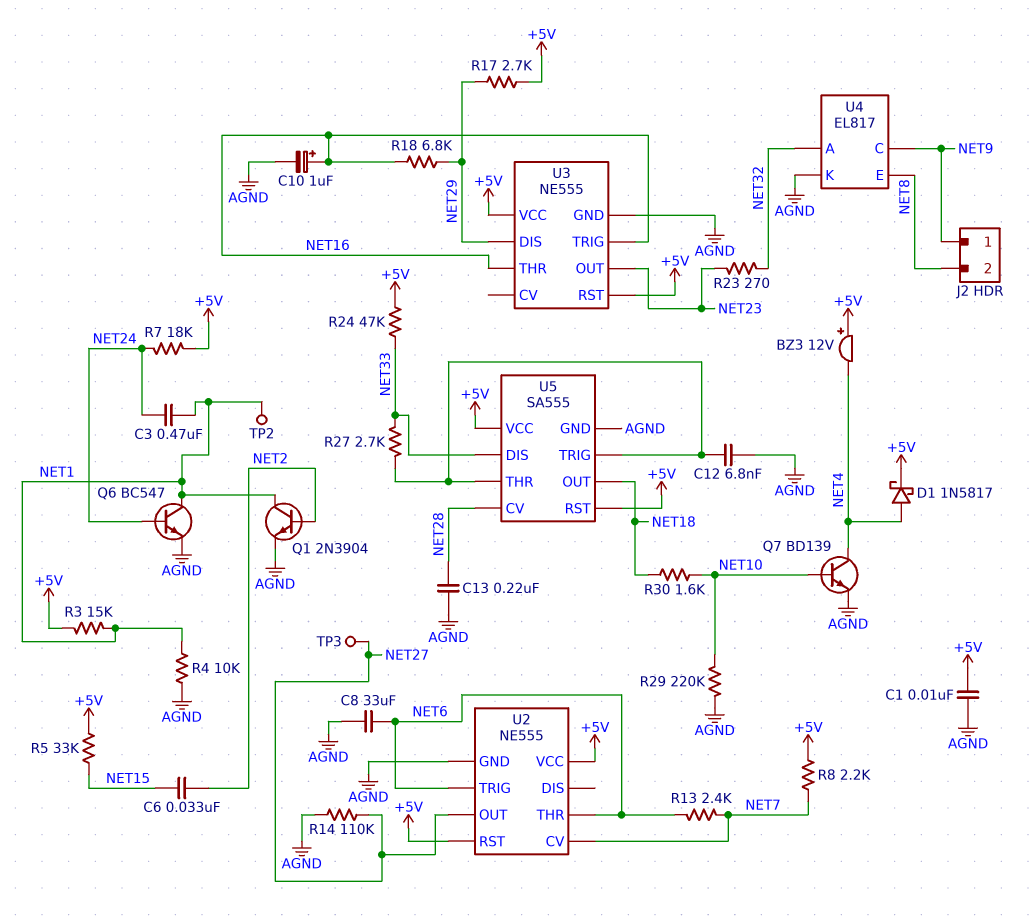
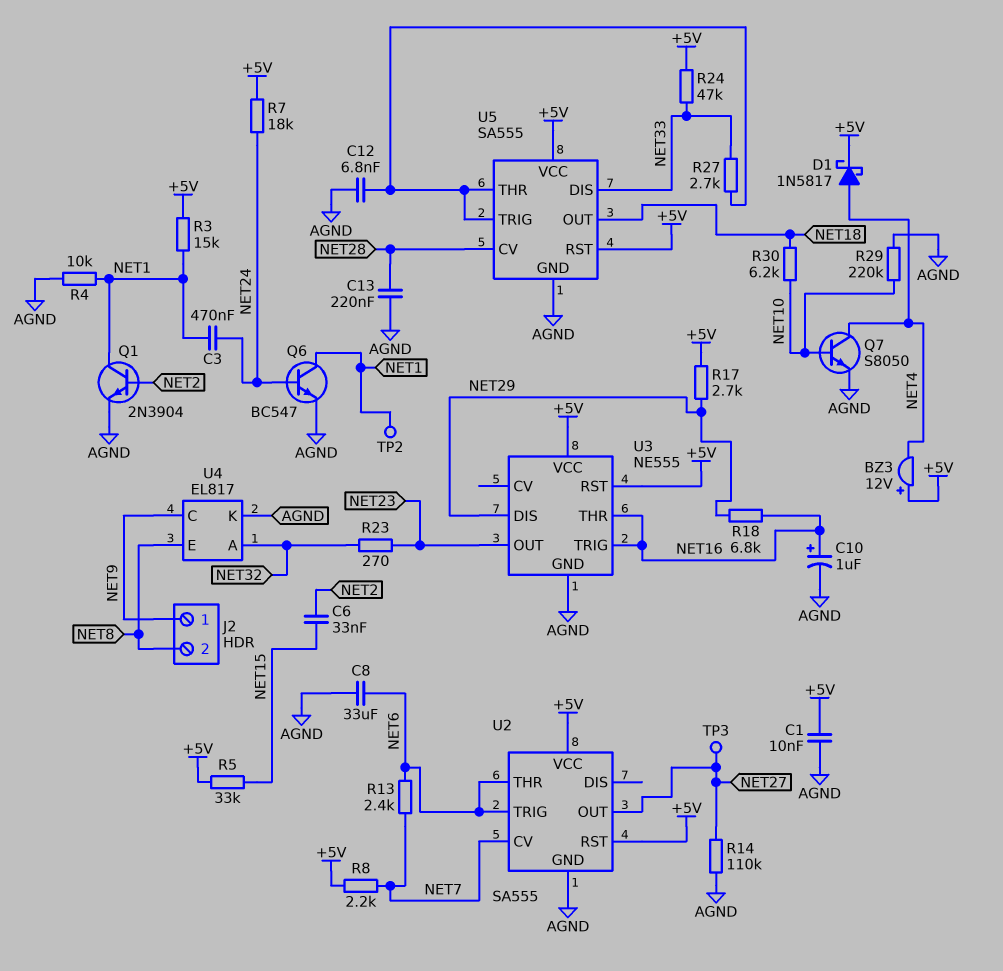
Q7: NPN BD139 (B NET10, C NET4, E AGND) -> NPN S8050 (B NET10, C NET4, E AGND)
R30: 1.6k (NET10, NET18) -> 6.2k (NET10, NET18)
U2: NE555 -> SA555

